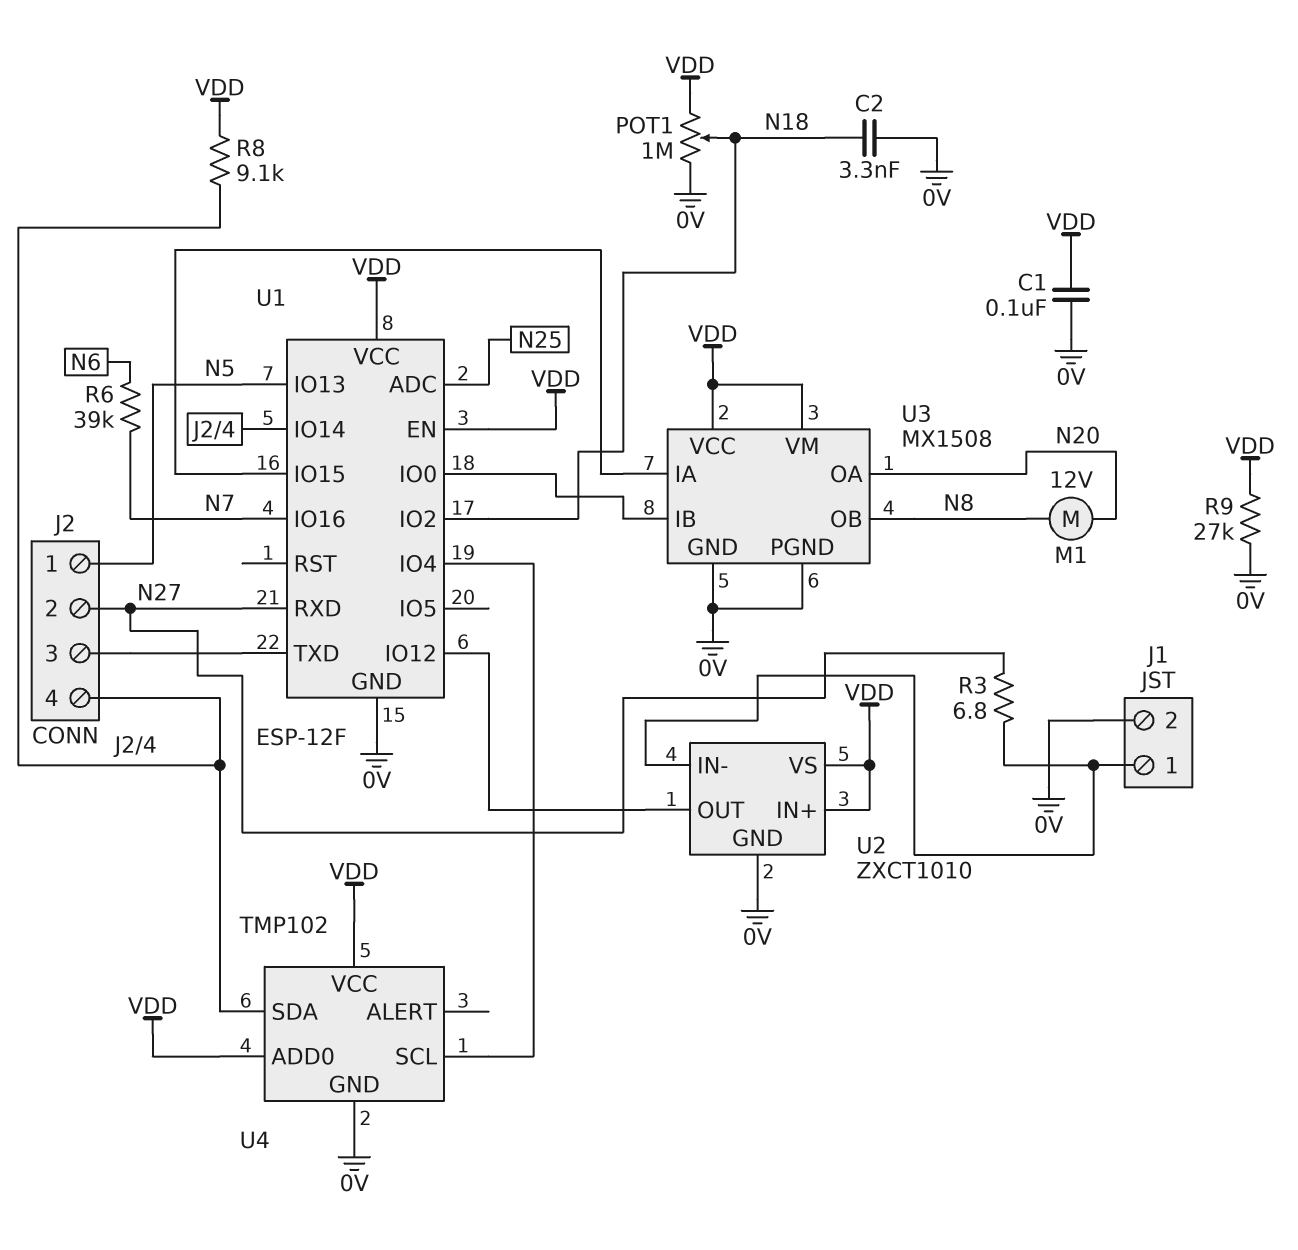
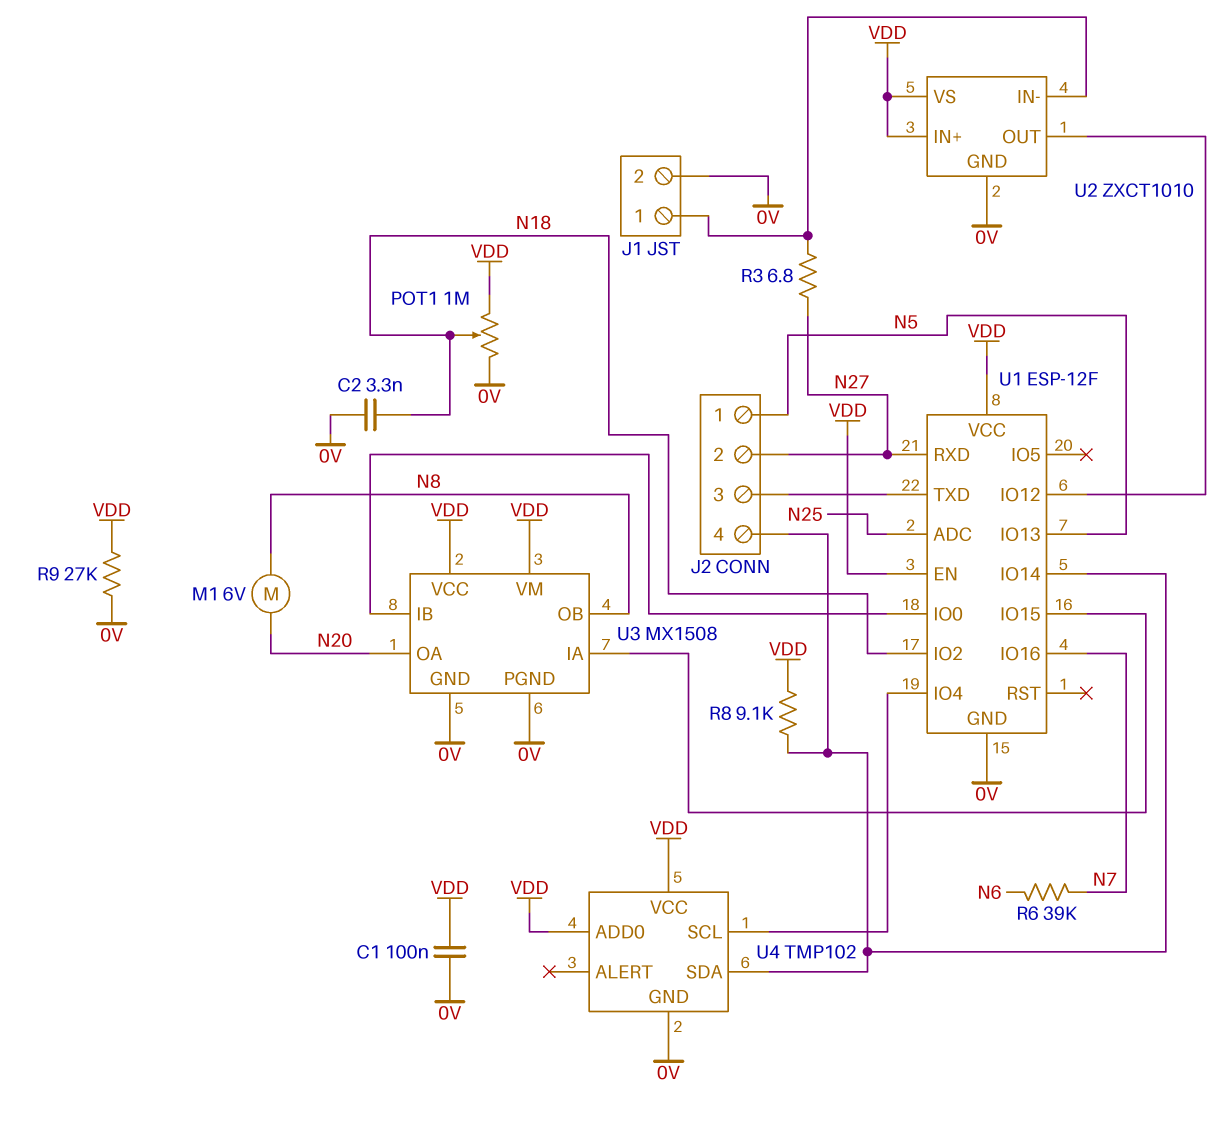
M1: motor 12V (N8, N20) -> motor 6V (N8, N20)

